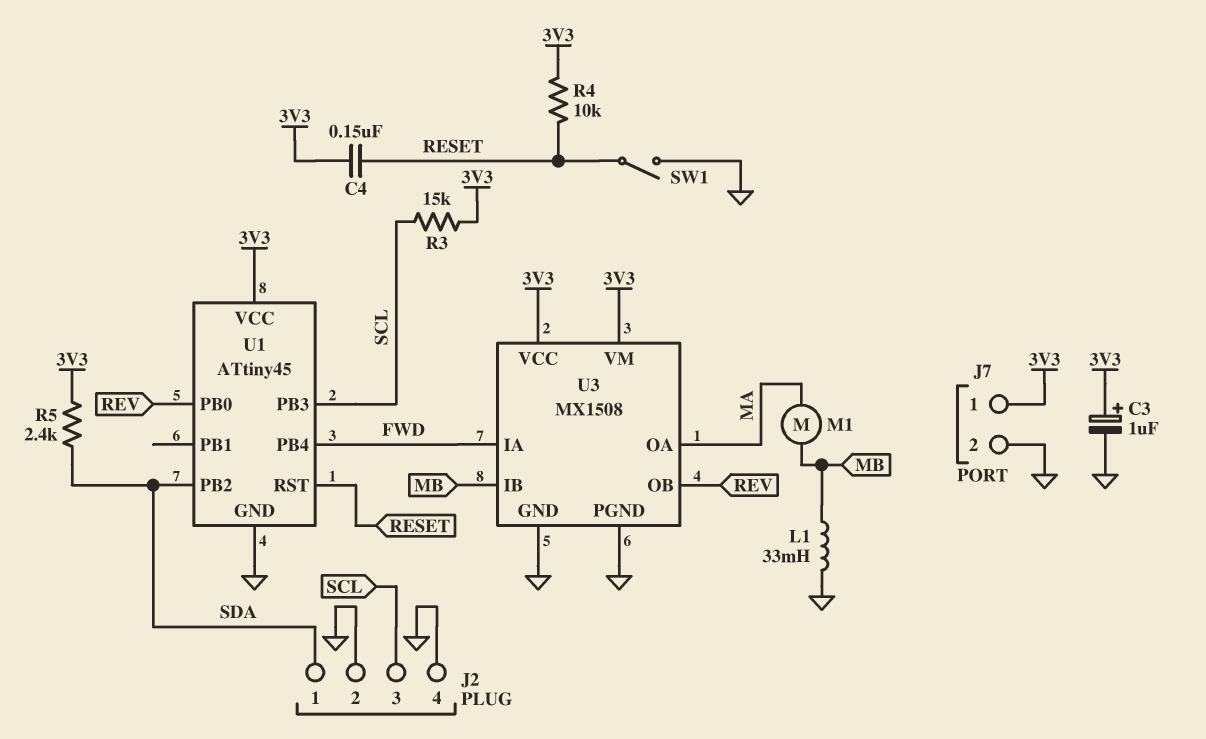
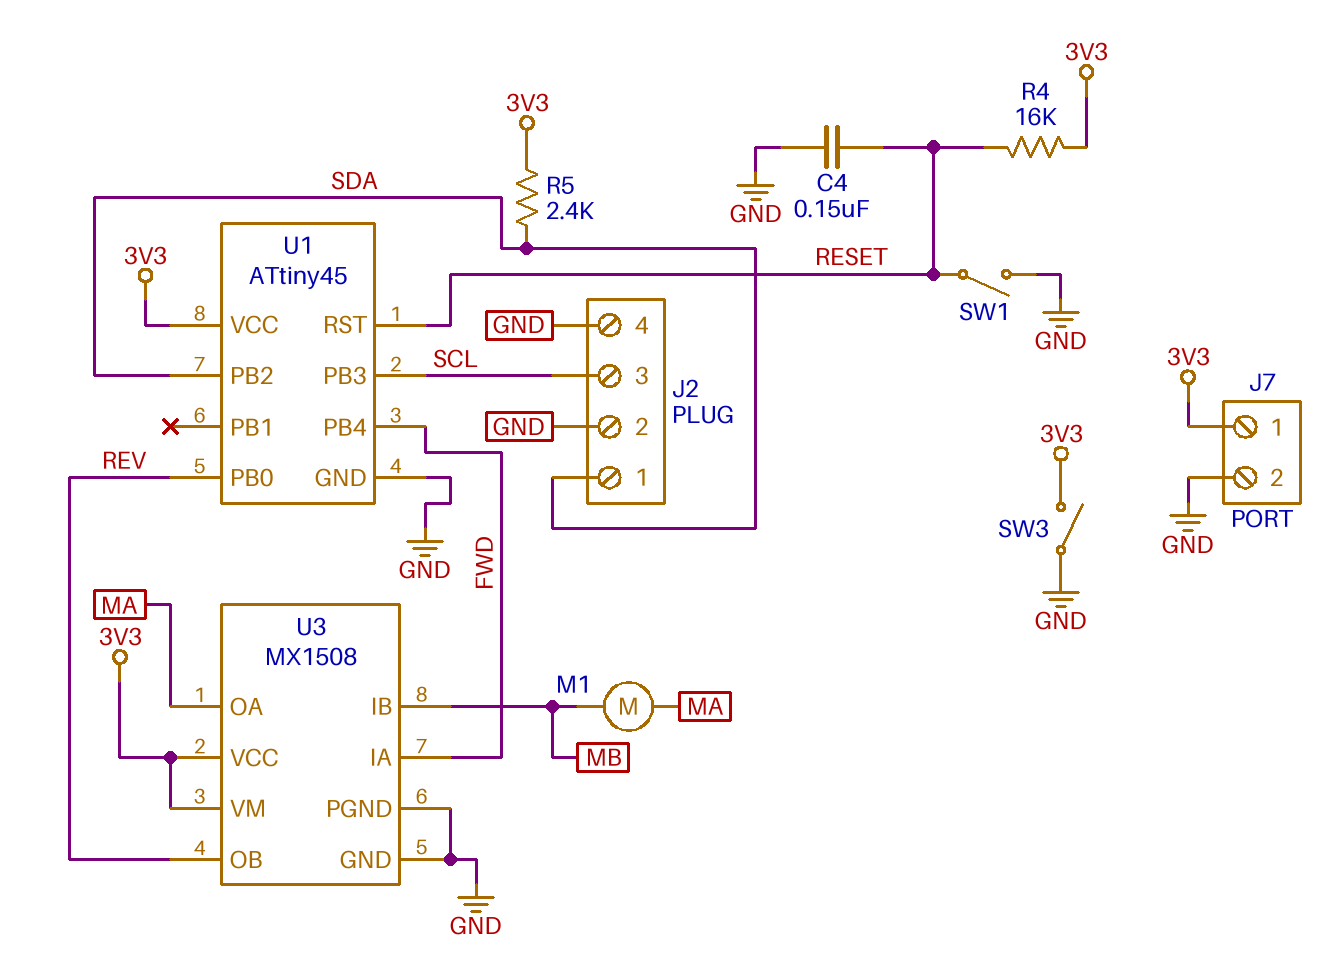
C3: 1uF (plus 3V3, minus GND) -> none
C4: 150nF (3V3, RESET) -> 150nF (GND, RESET)
L1: 33mH (GND, MB) -> none
R3: 15k (3V3, SCL) -> none
R4: 10k (3V3, RESET) -> 16k (3V3, RESET)
SW3: none -> switch (3V3, GND)

